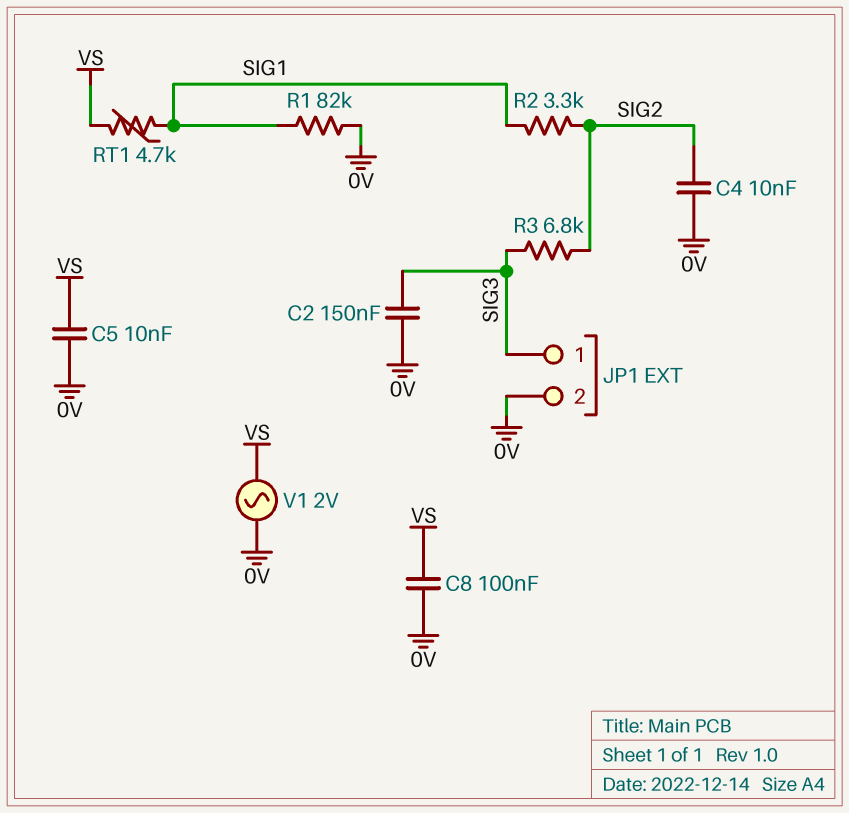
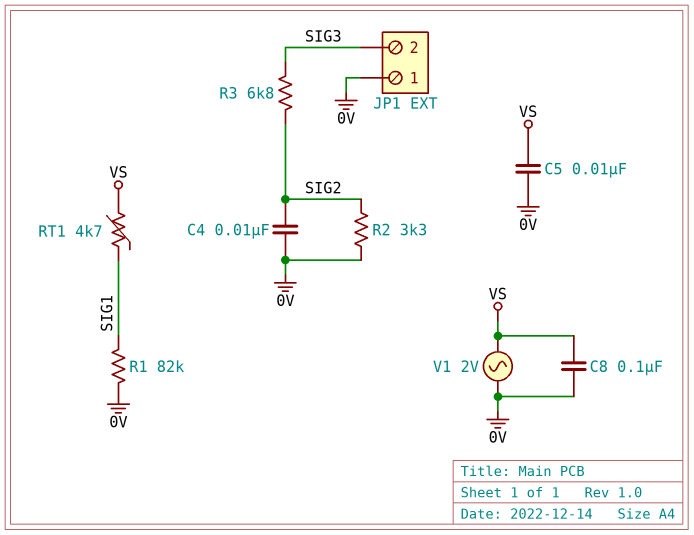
C2: 150nF (0V, SIG3) -> none
JP1 pin 1: SIG3 -> 0V
JP1 pin 2: 0V -> SIG3
R2: 3.3k (SIG1, SIG2) -> 3.3k (0V, SIG2)

